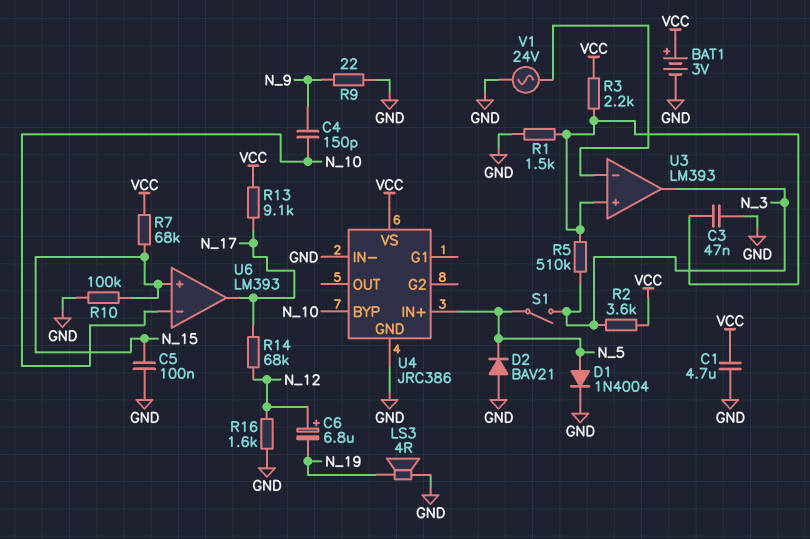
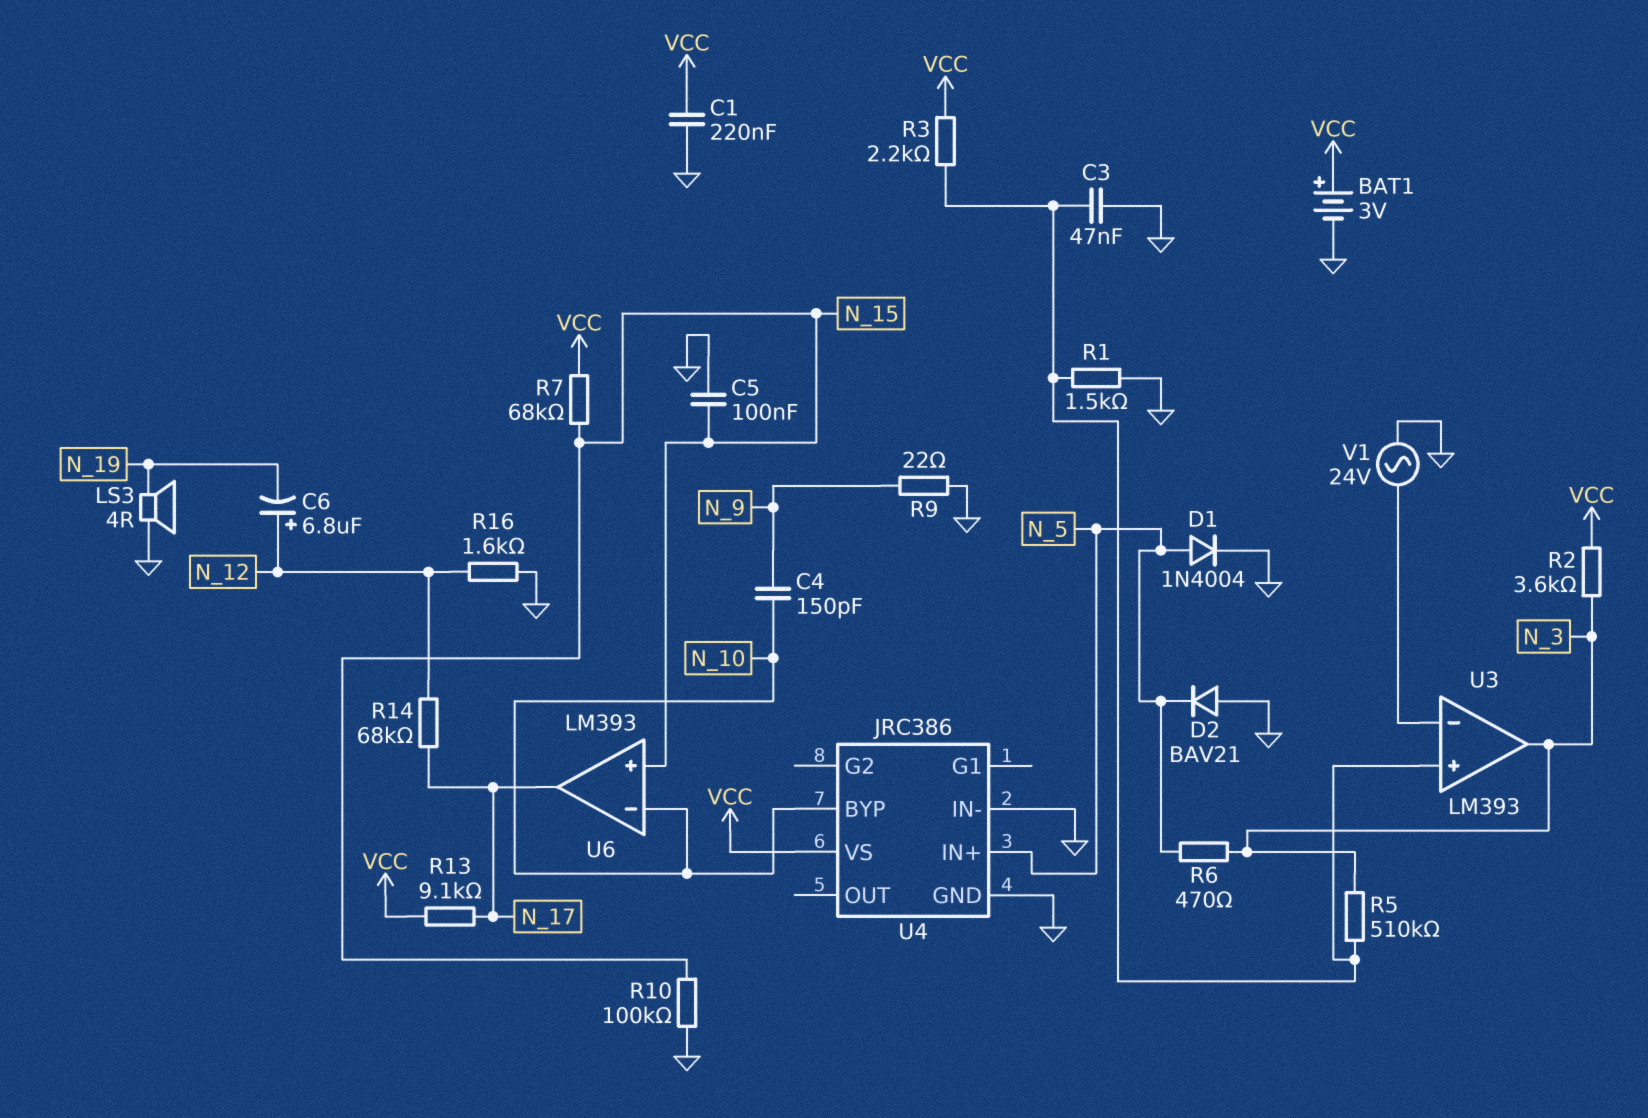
C1: 4.7uF (GND, VCC) -> 220nF (GND, VCC)
R6: none -> 470 (N_3, N_5)
S1: switch (N_3, N_5) -> none

